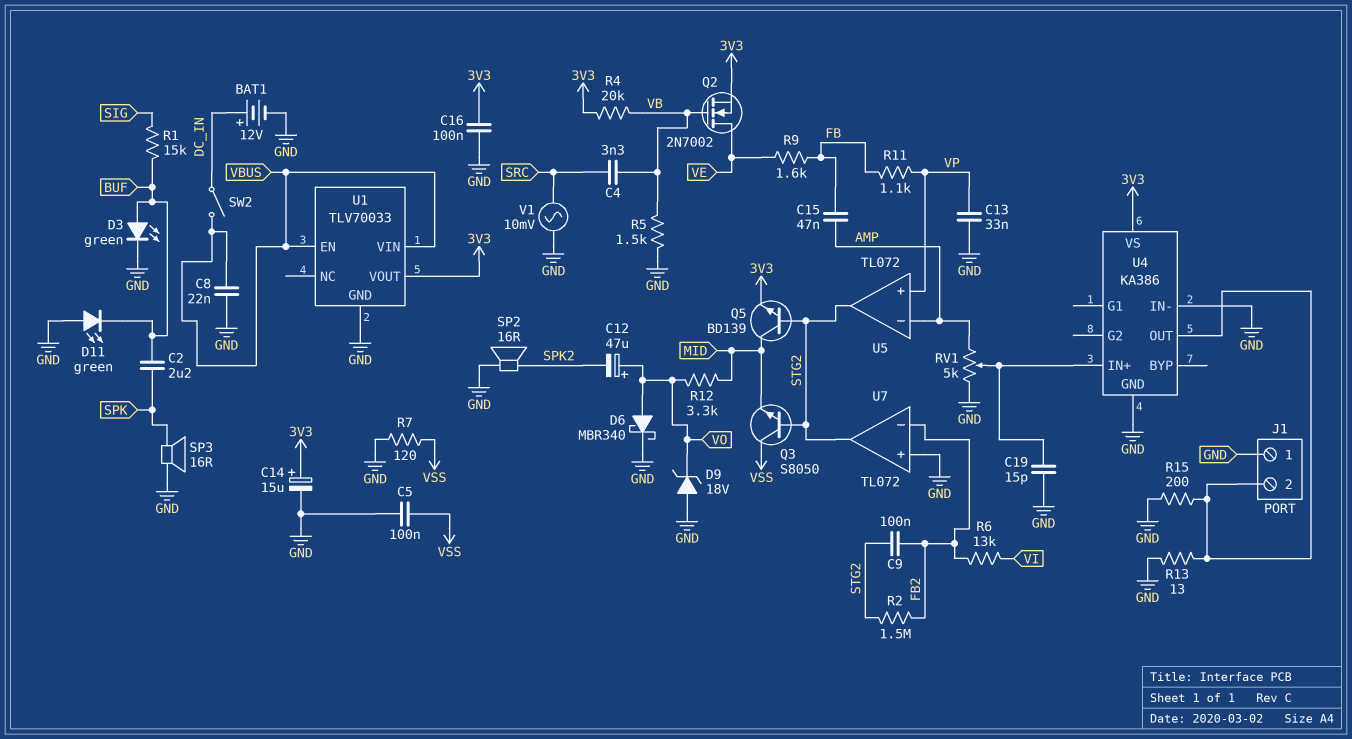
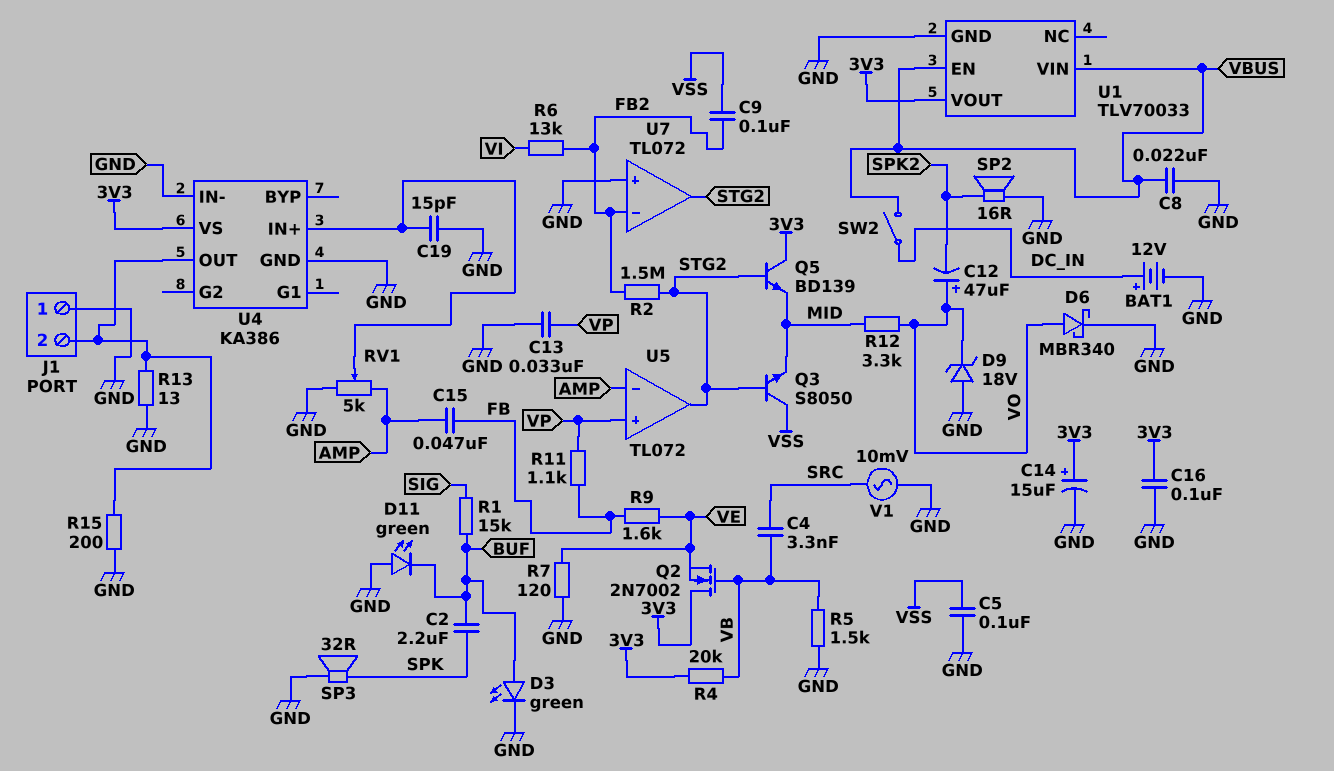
C9: 100nF (FB2, STG2) -> 100nF (FB2, VSS)
Q2: NMOS 2N7002 (G VB, D VE, S 3V3) -> NMOS 2N7002 (G VB, D 3V3, S VE)
Q5: NPN BD139 (B STG2, C MID, E 3V3) -> NPN BD139 (B STG2, C 3V3, E MID)
R7: 120 (GND, VSS) -> 120 (GND, VE)
SP3: speaker 16R (GND, SPK) -> speaker 32R (GND, SPK)

